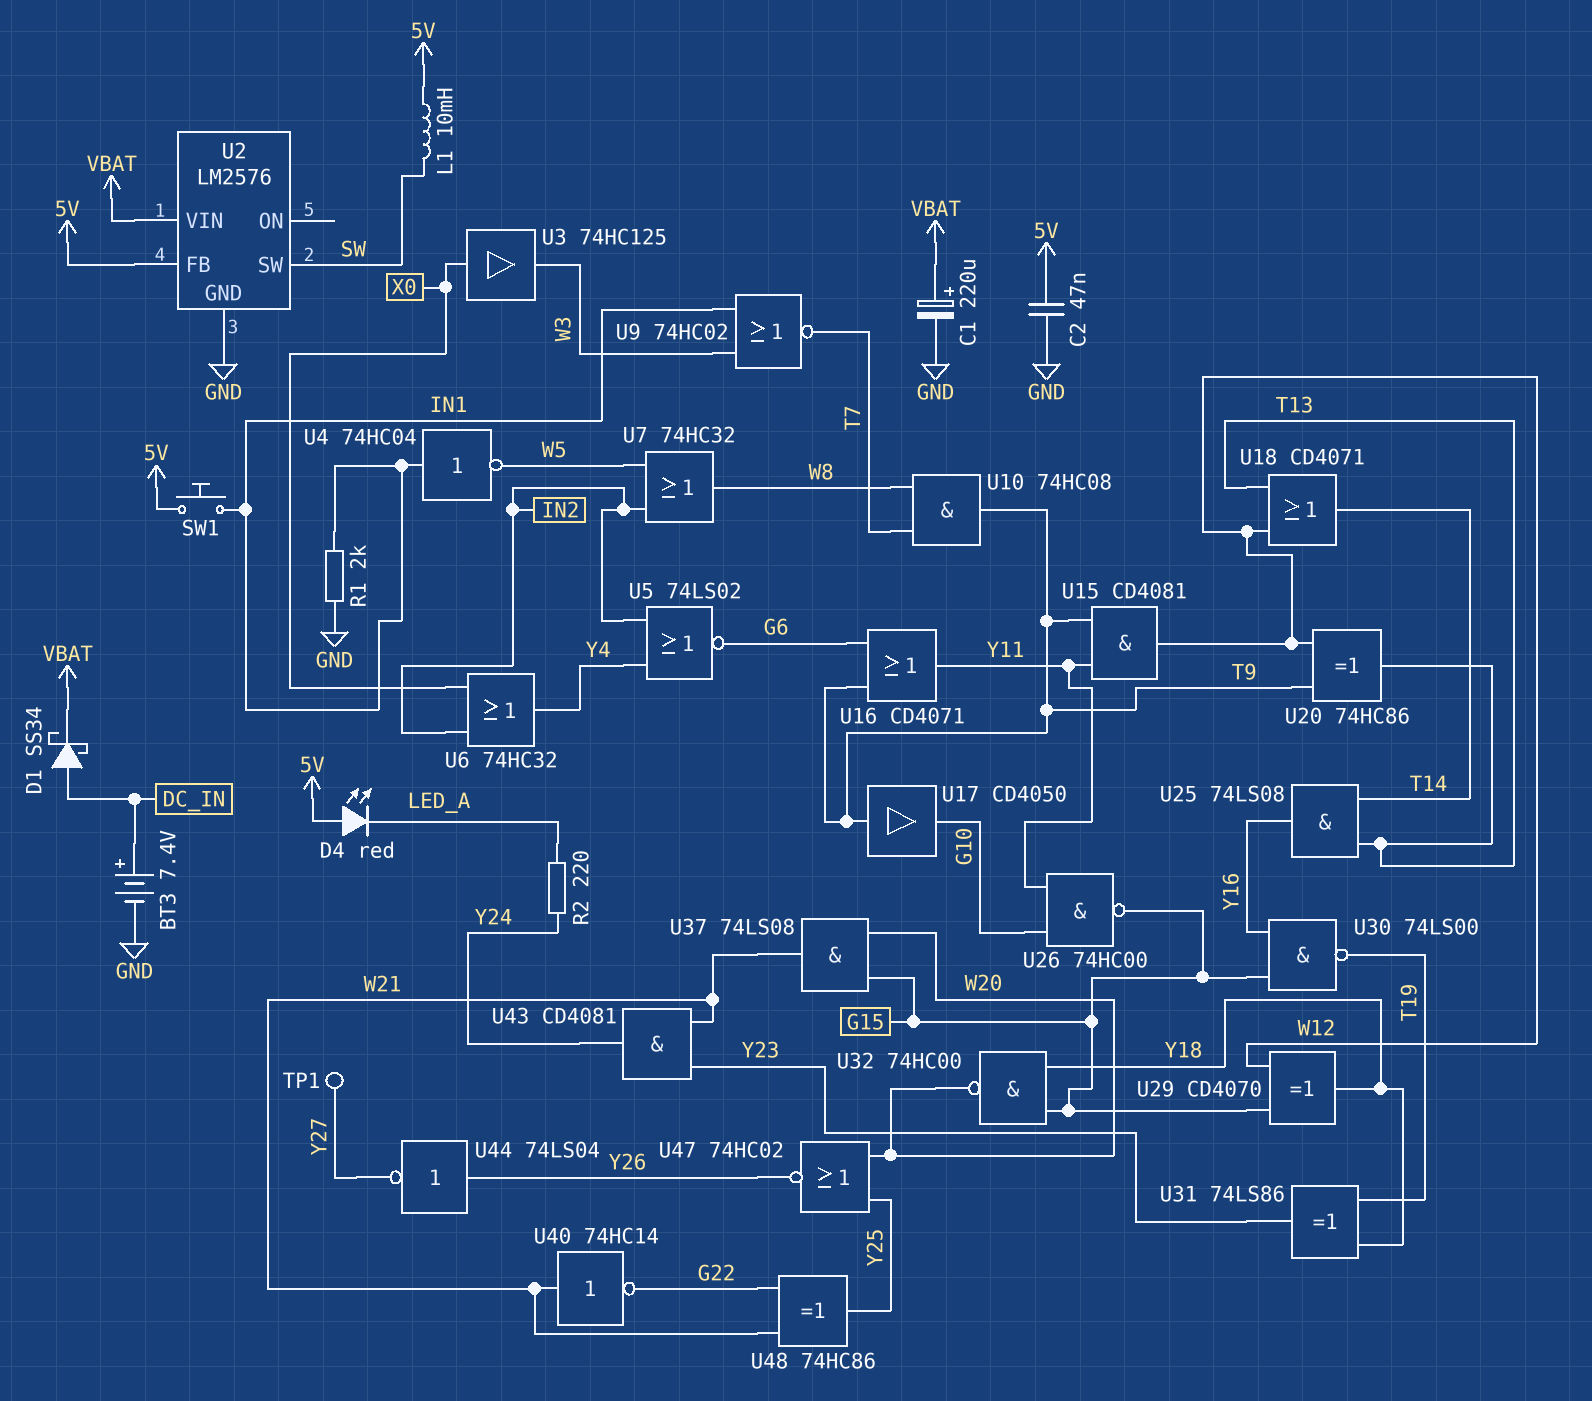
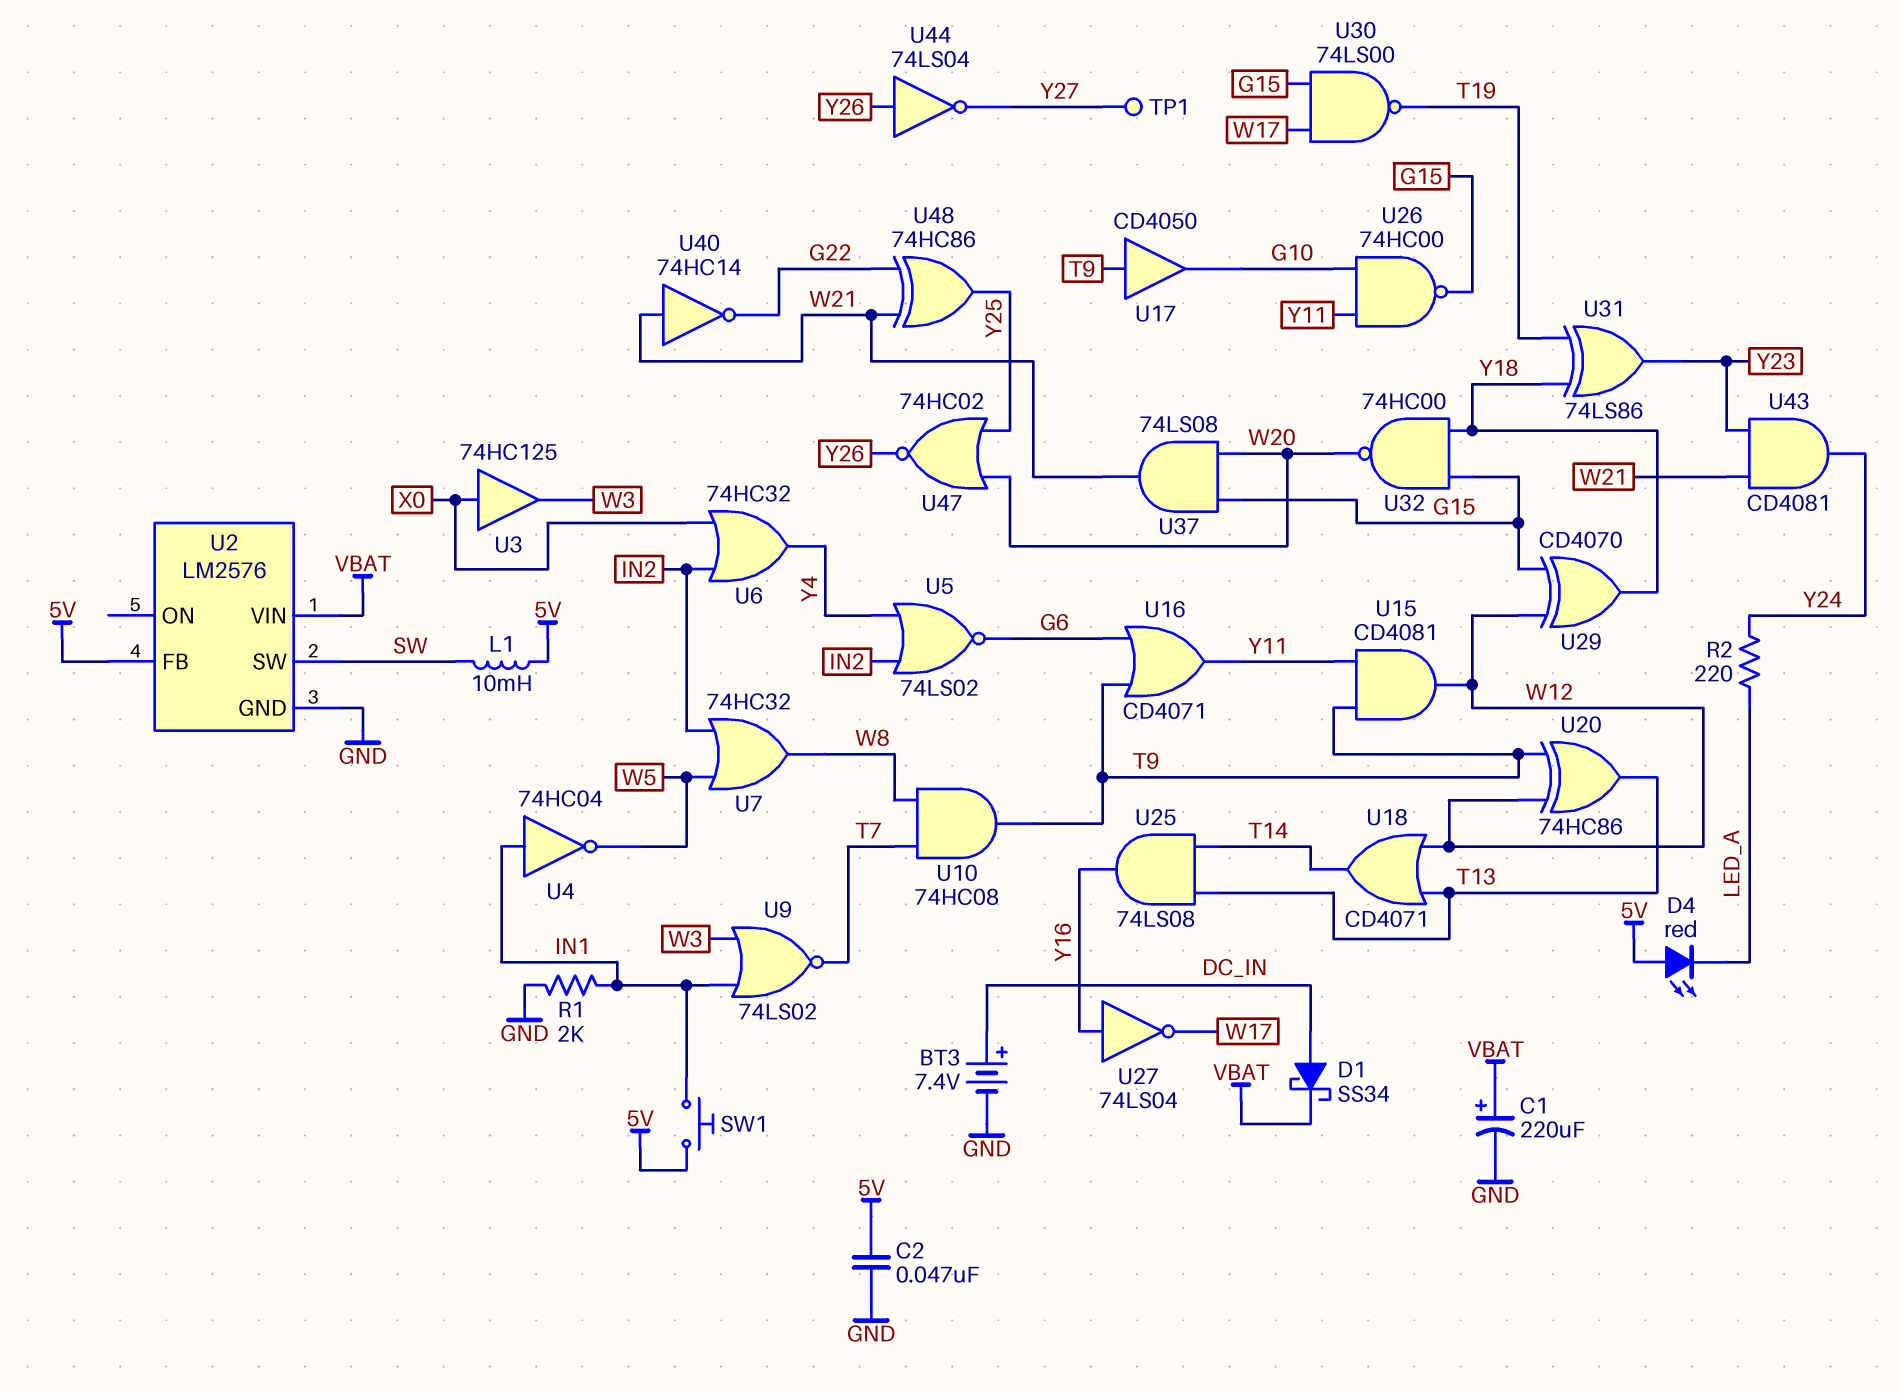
U9: NOR 74HC02 (in IN1, in W3, out T7) -> NOR 74LS02 (in IN1, in W3, out T7)
U27: none -> NOT 74LS04 (in Y16, out W17)
U30: NAND 74LS00 (in G15, in Y16, out T19) -> NAND 74LS00 (in G15, in W17, out T19)

